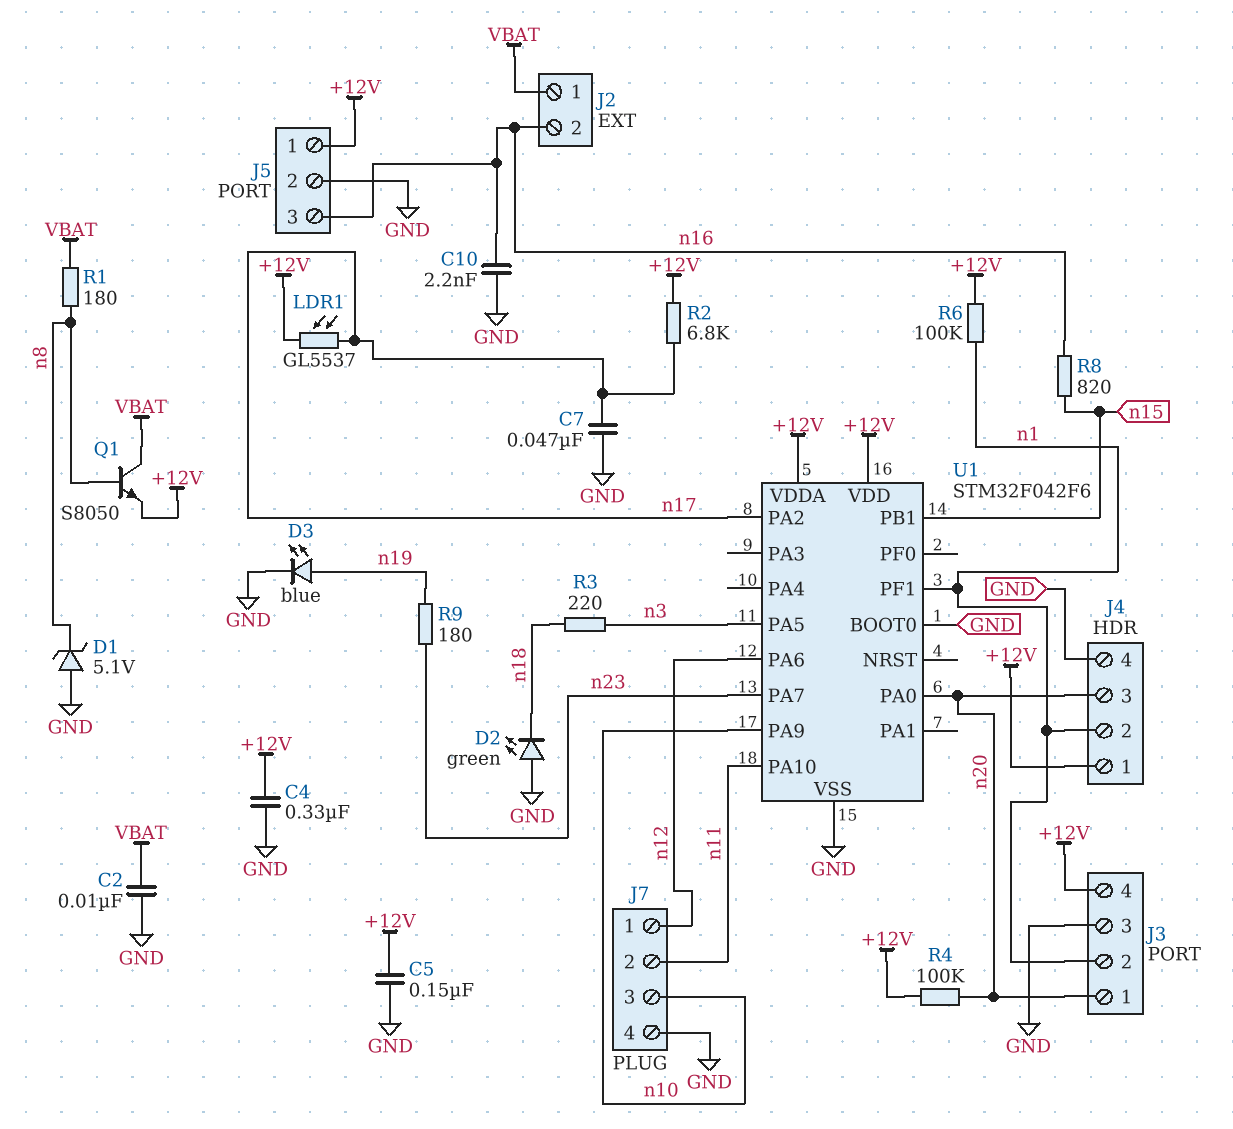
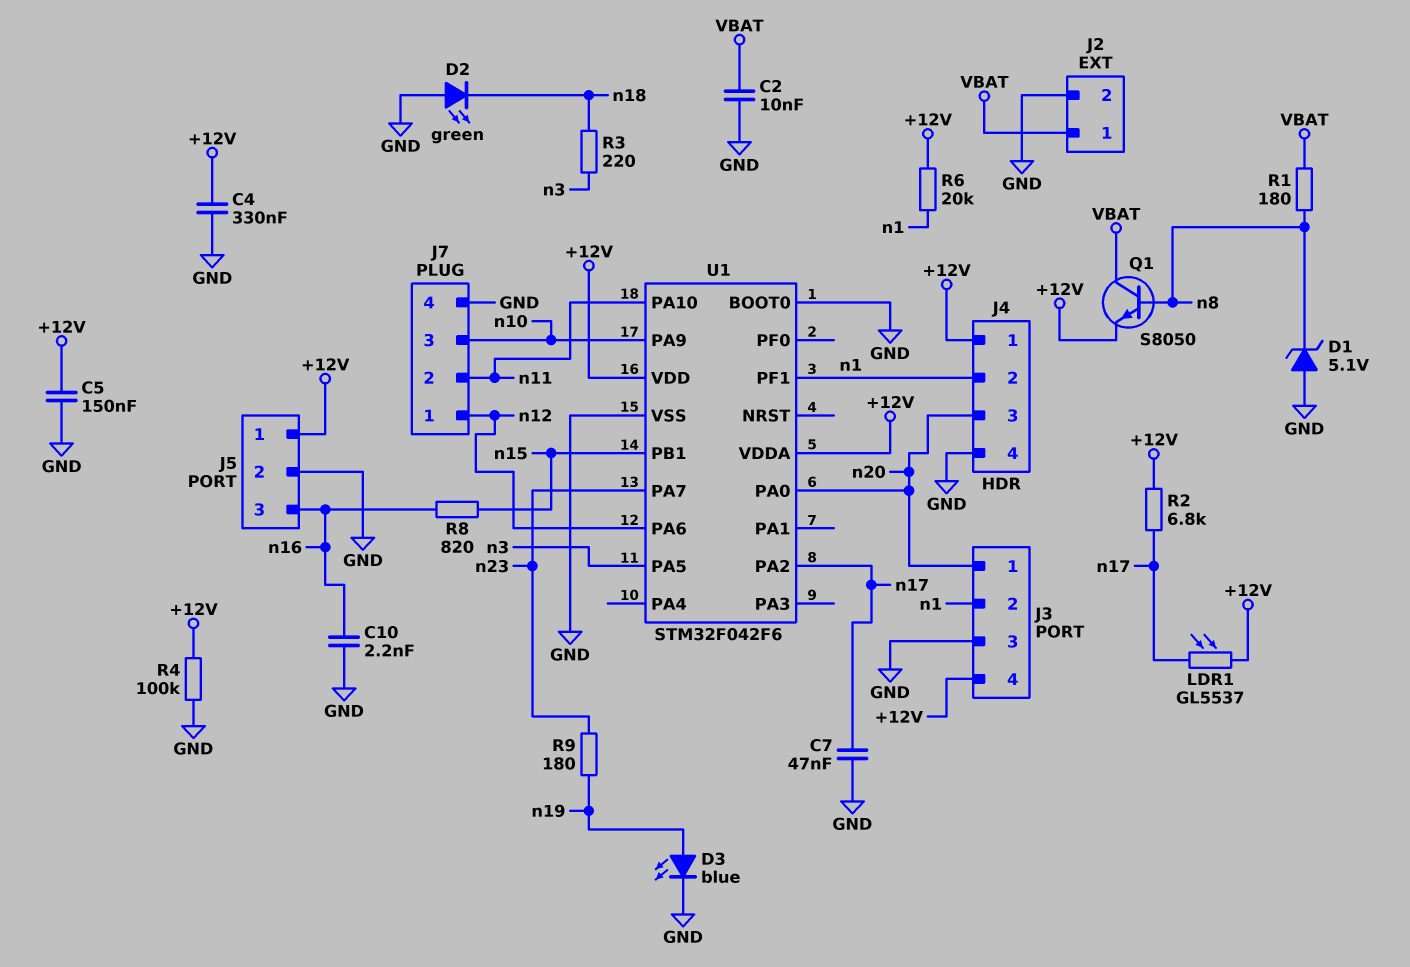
J2 pin 2: n16 -> GND
R4: 100k (+12V, n20) -> 100k (+12V, GND)
R6: 100k (+12V, n1) -> 20k (+12V, n1)

